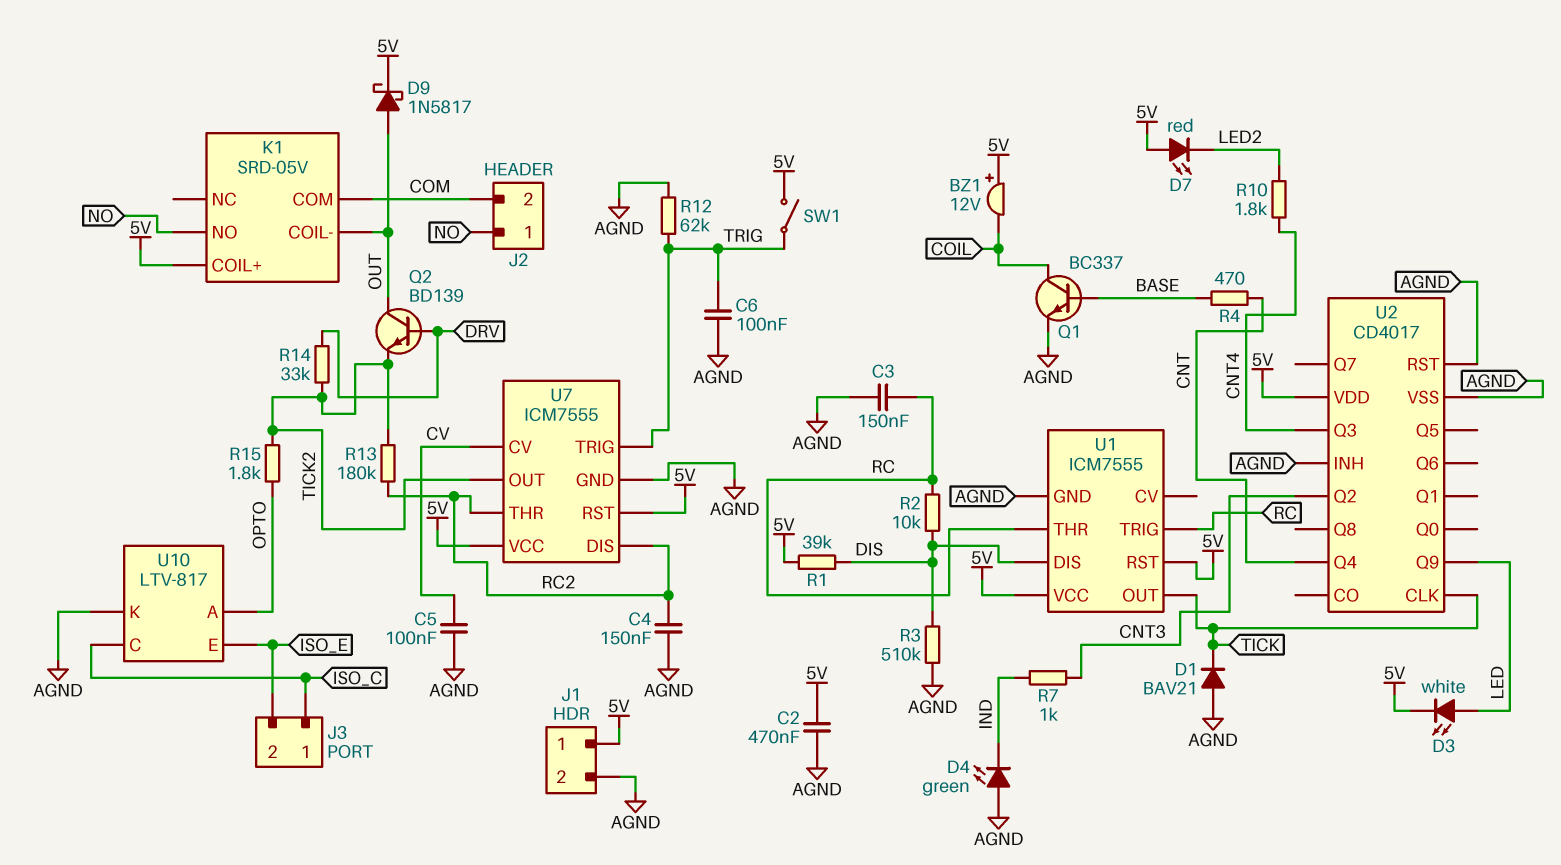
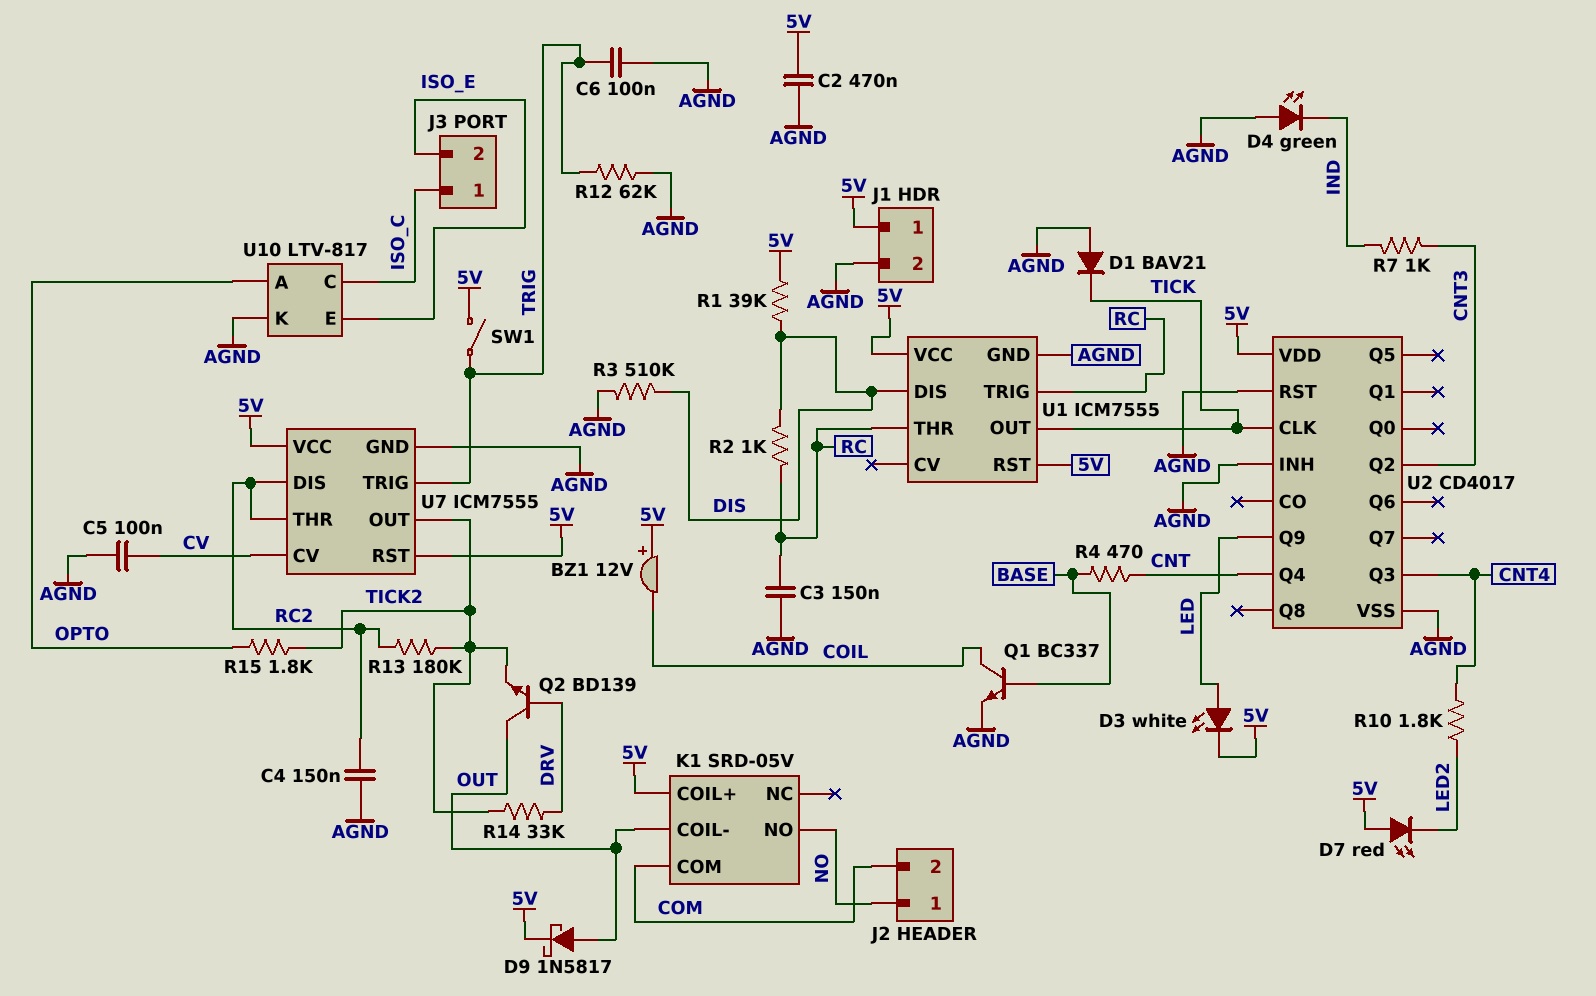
R2: 10k (DIS, RC) -> 1k (DIS, RC)

